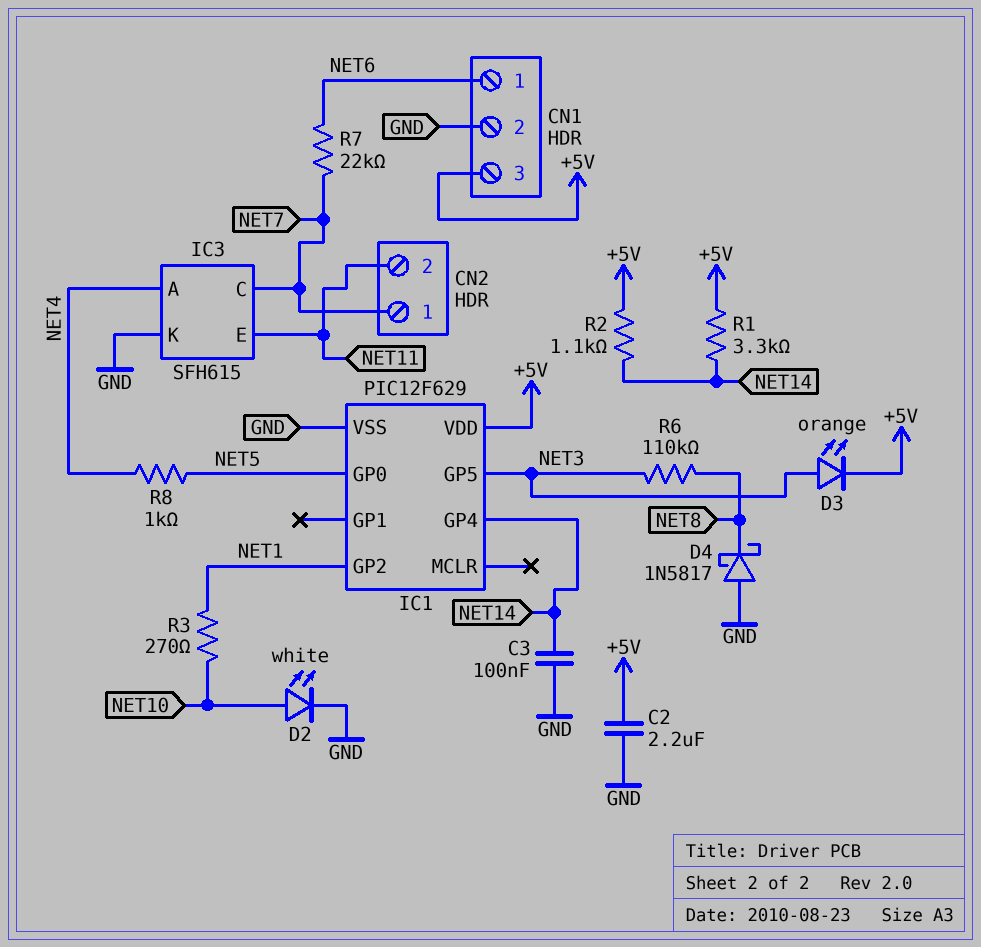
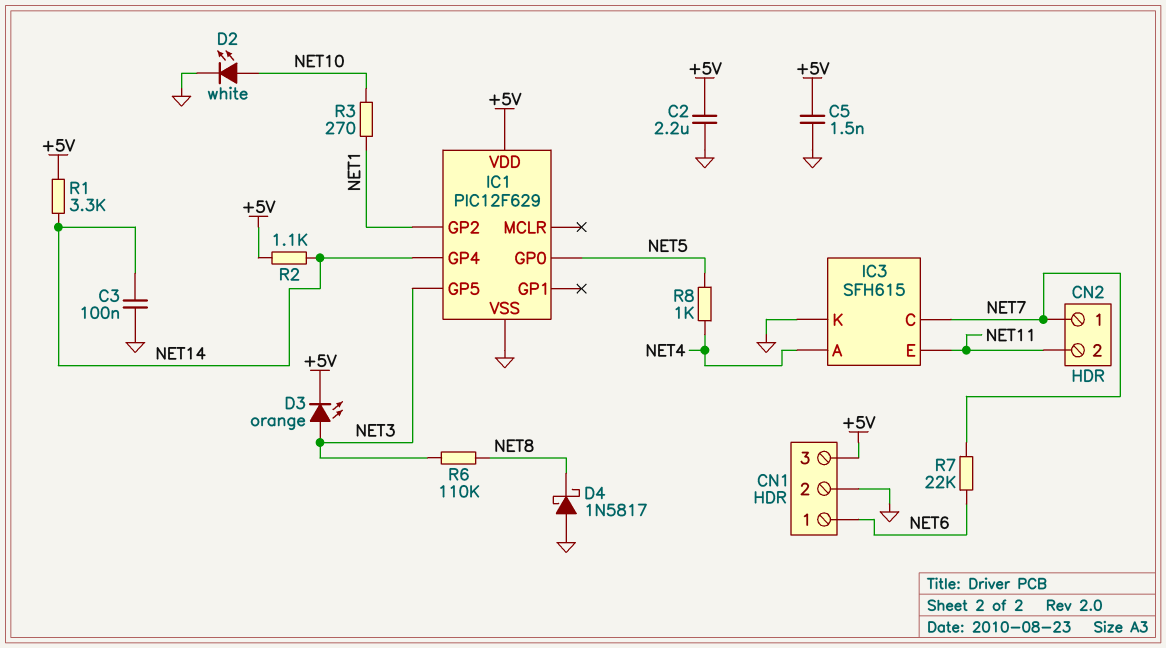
C5: none -> 1.5nF (+5V, GND)

